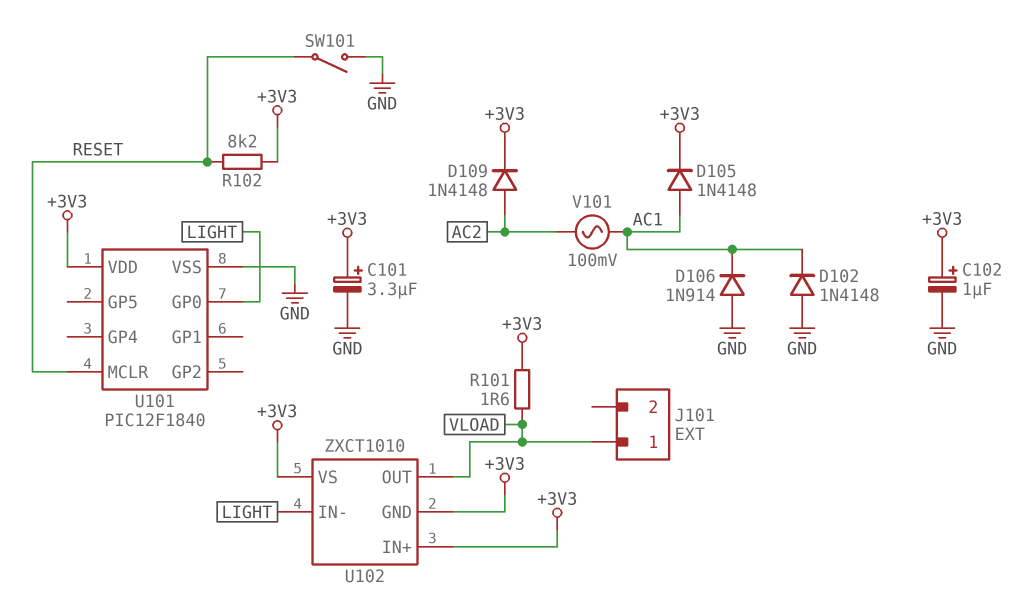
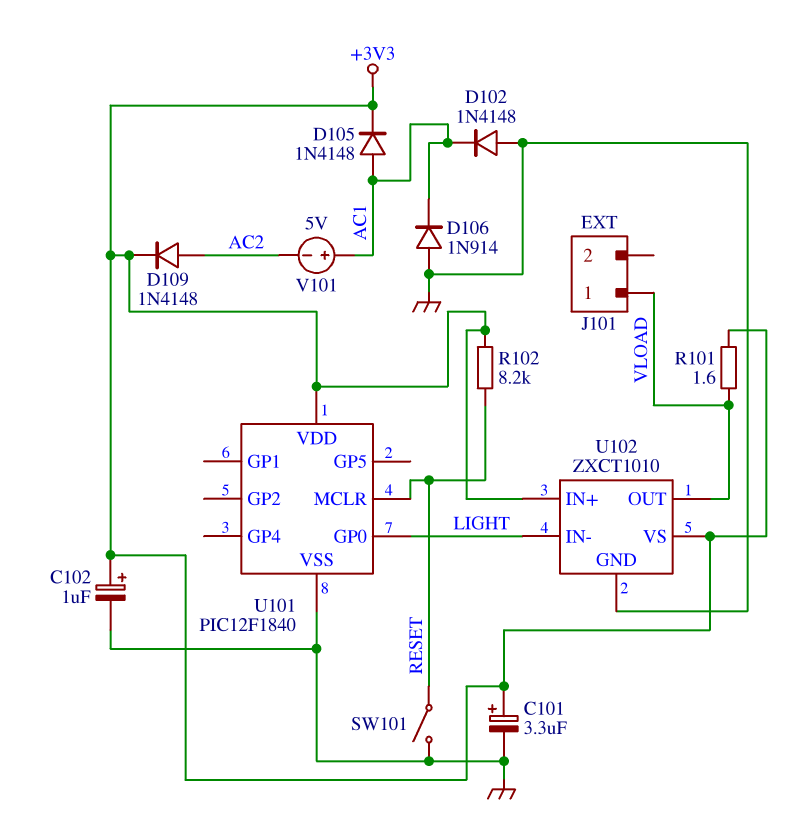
U102 pin GND: +3V3 -> GND
V101: AC 100mV (AC1, AC2) -> 5V (plus AC1, minus AC2)

